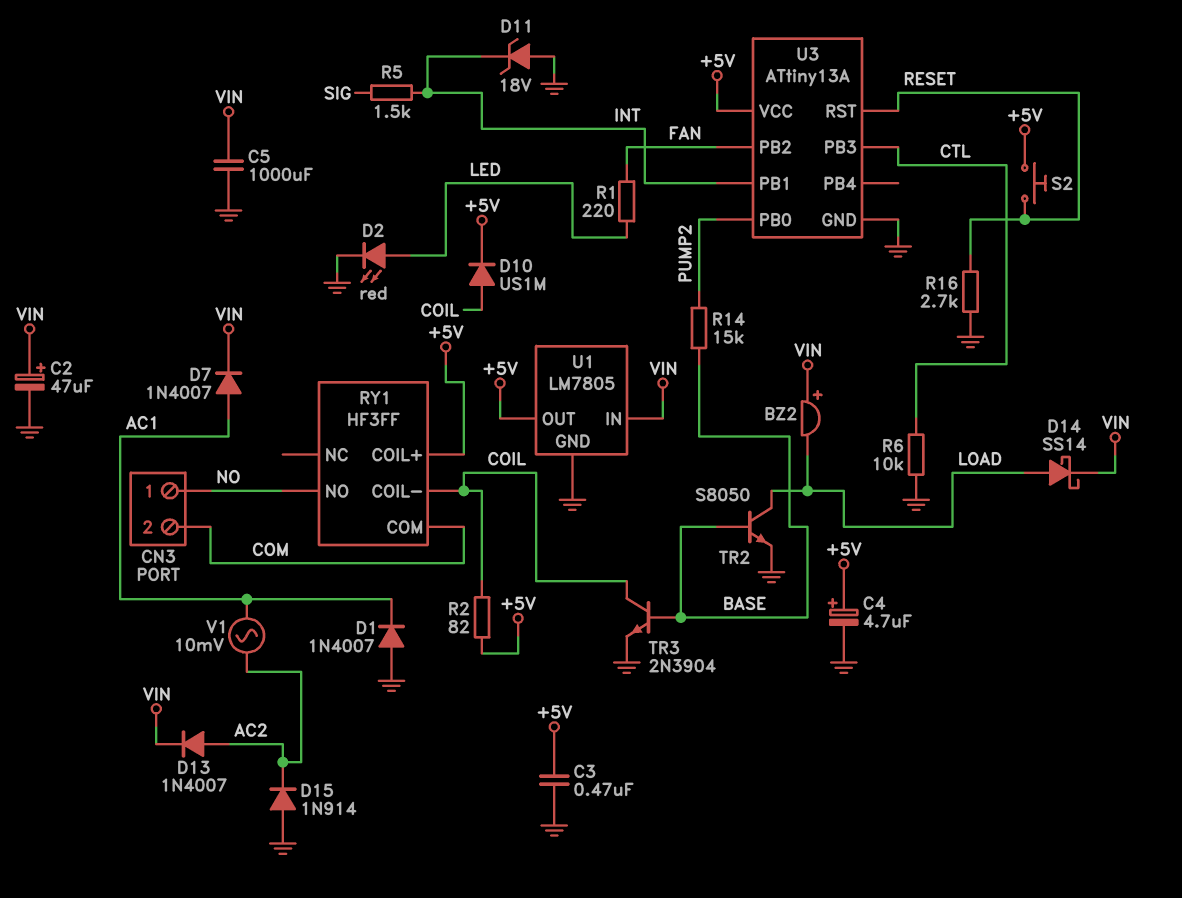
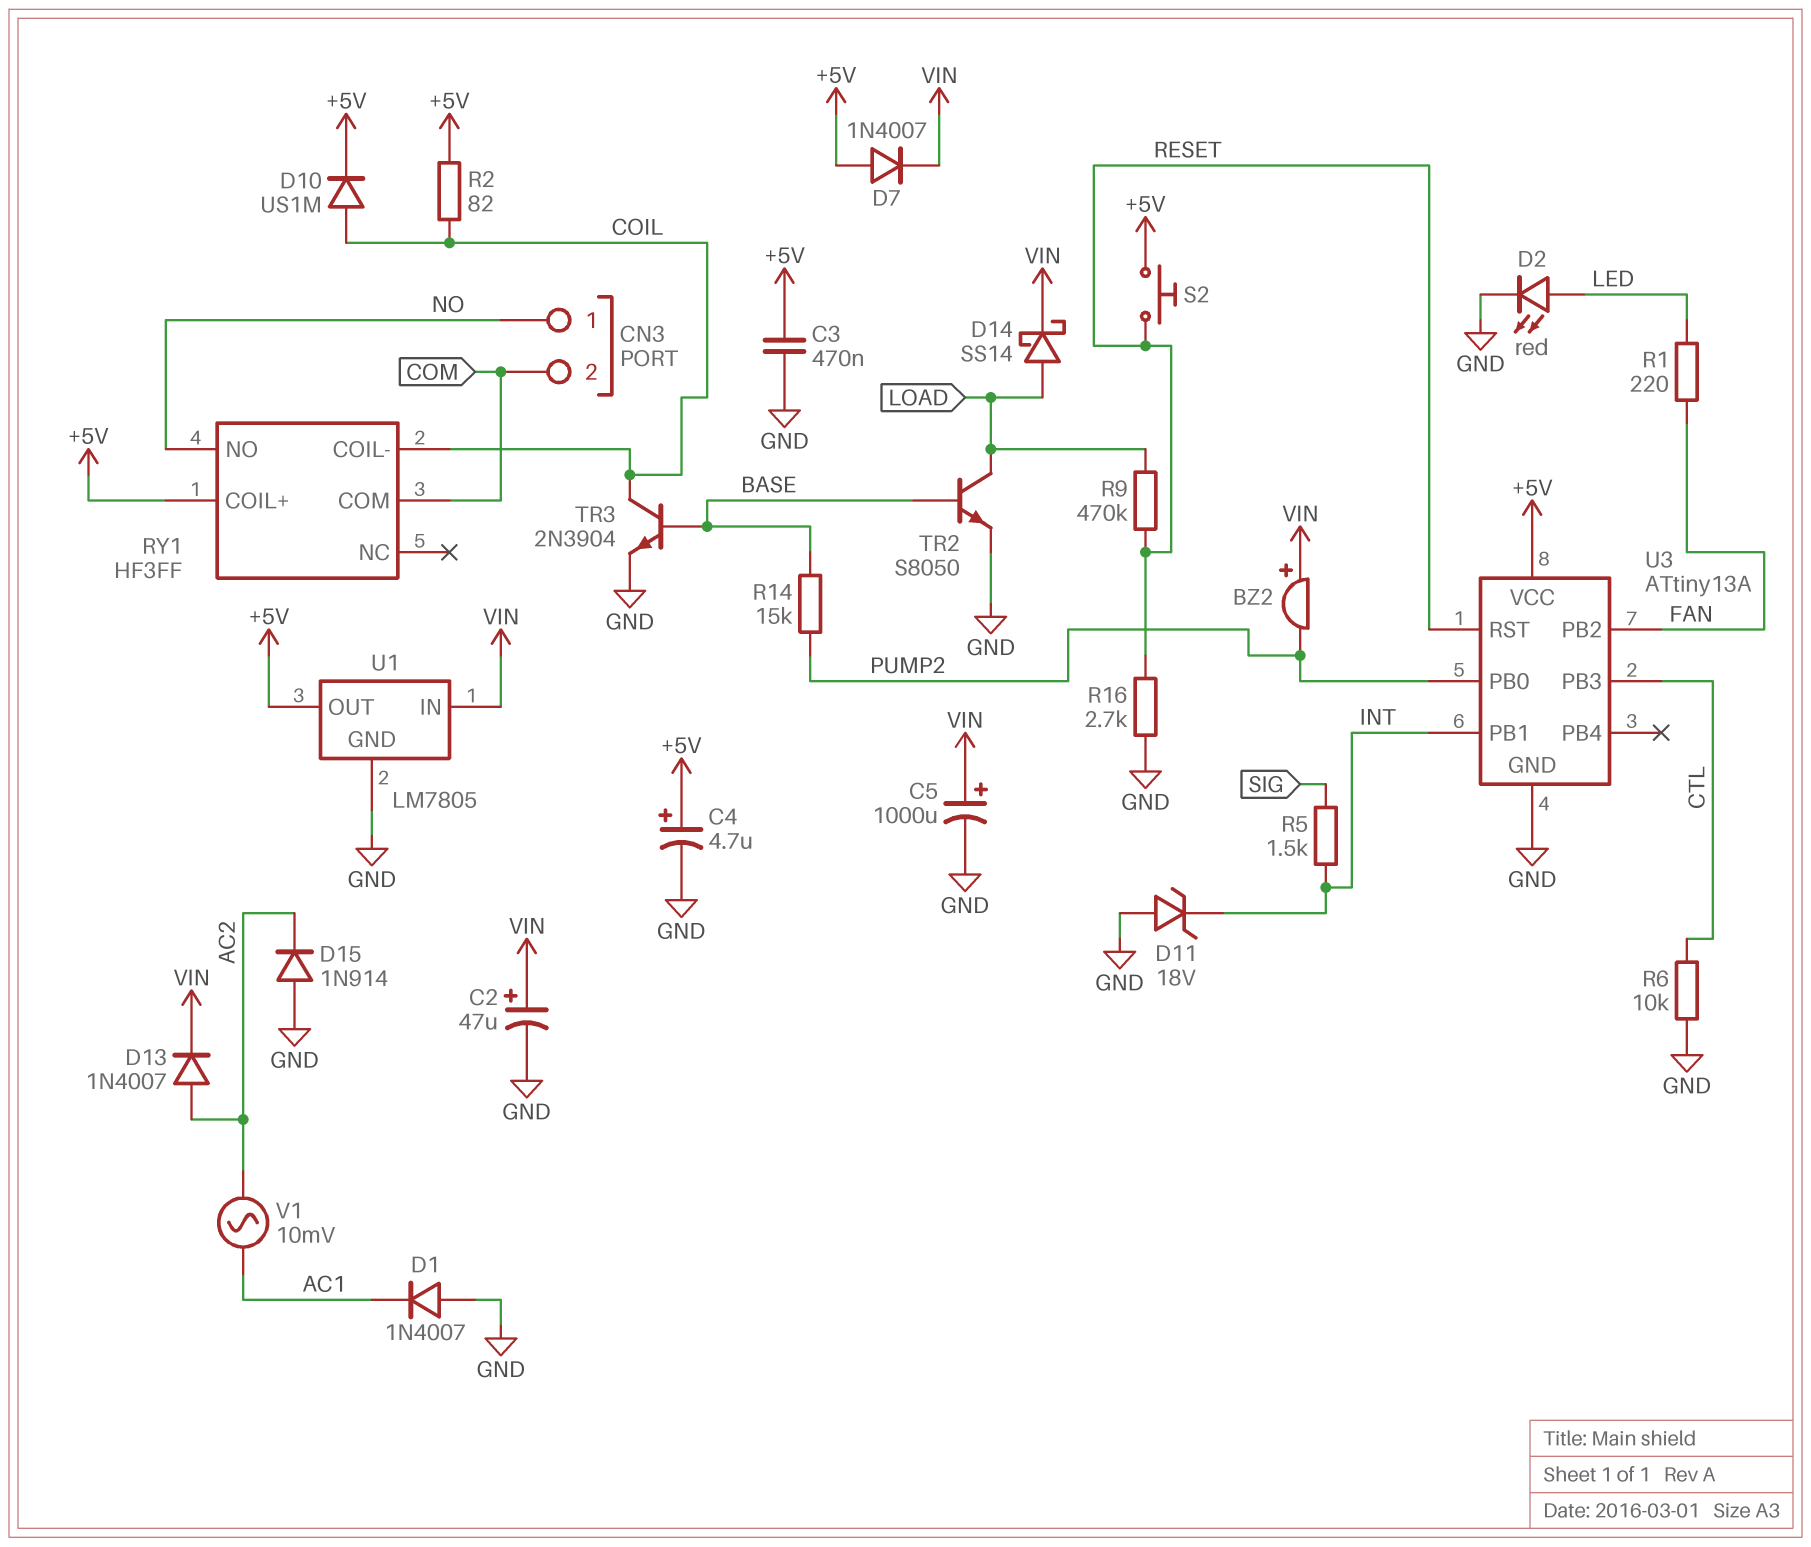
BZ2: buzzer (plus VIN, minus LOAD) -> buzzer (plus VIN, minus PUMP2)
C5: 1000uF (GND, VIN) -> 1000uF (plus VIN, minus GND)
D7: diode 1N4007 (A AC1, K VIN) -> diode 1N4007 (A +5V, K VIN)
R9: none -> 470k (LOAD, RESET)

